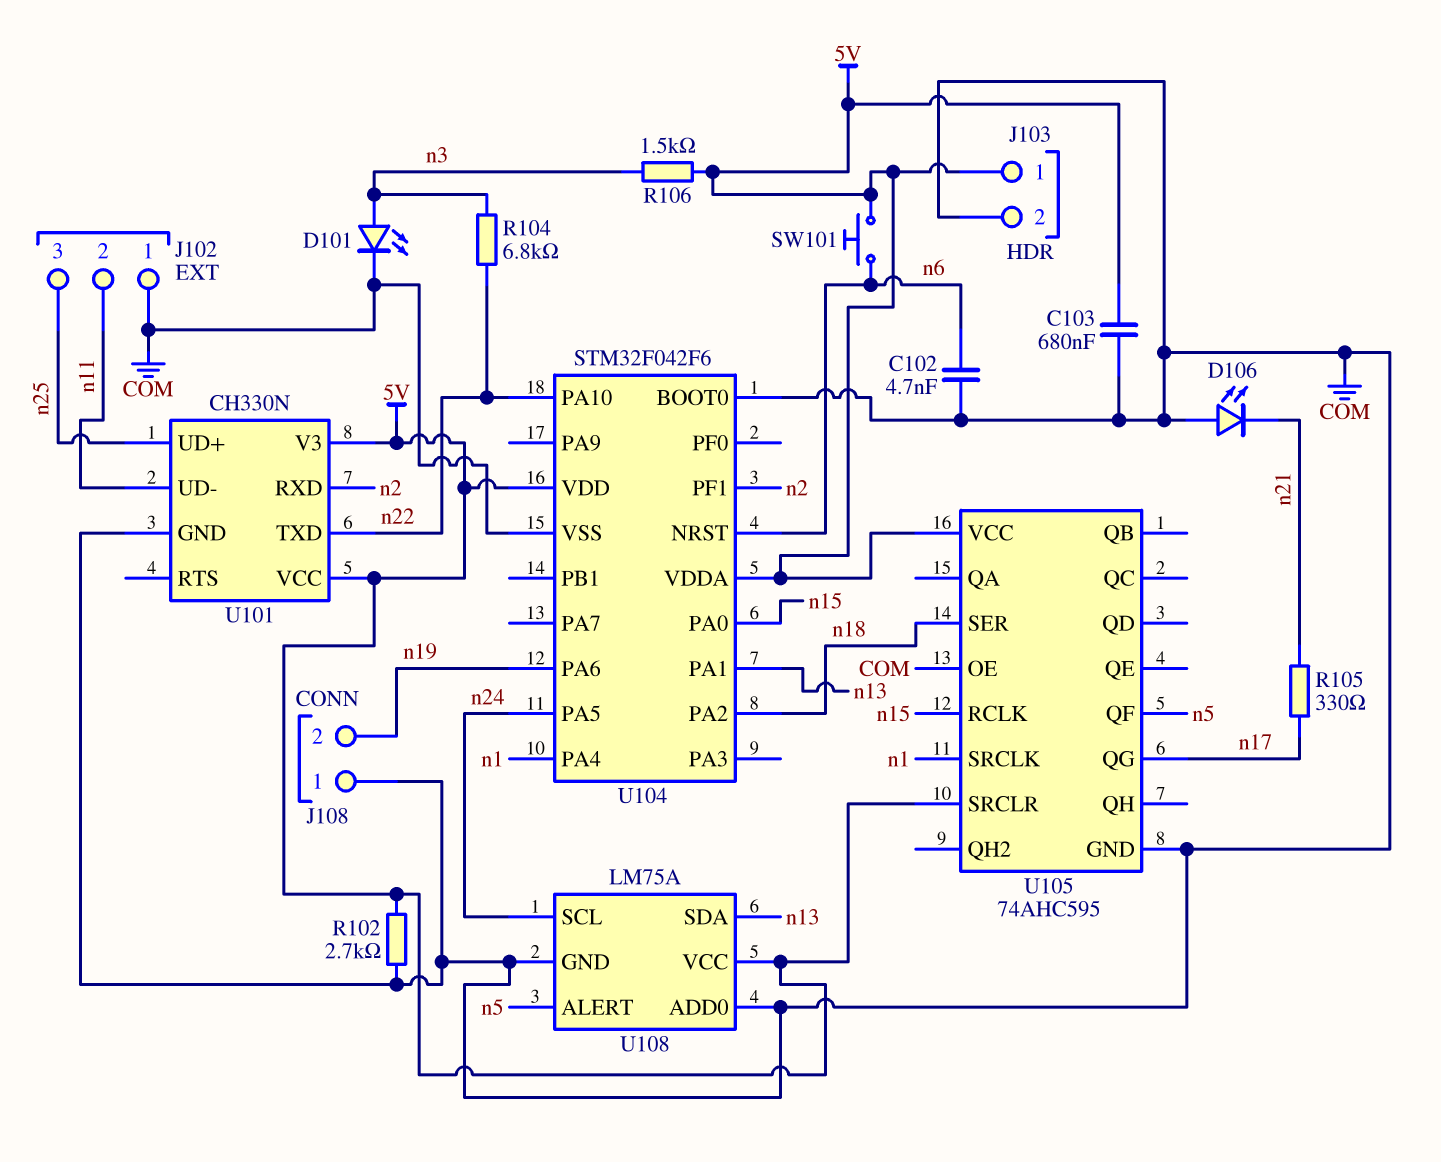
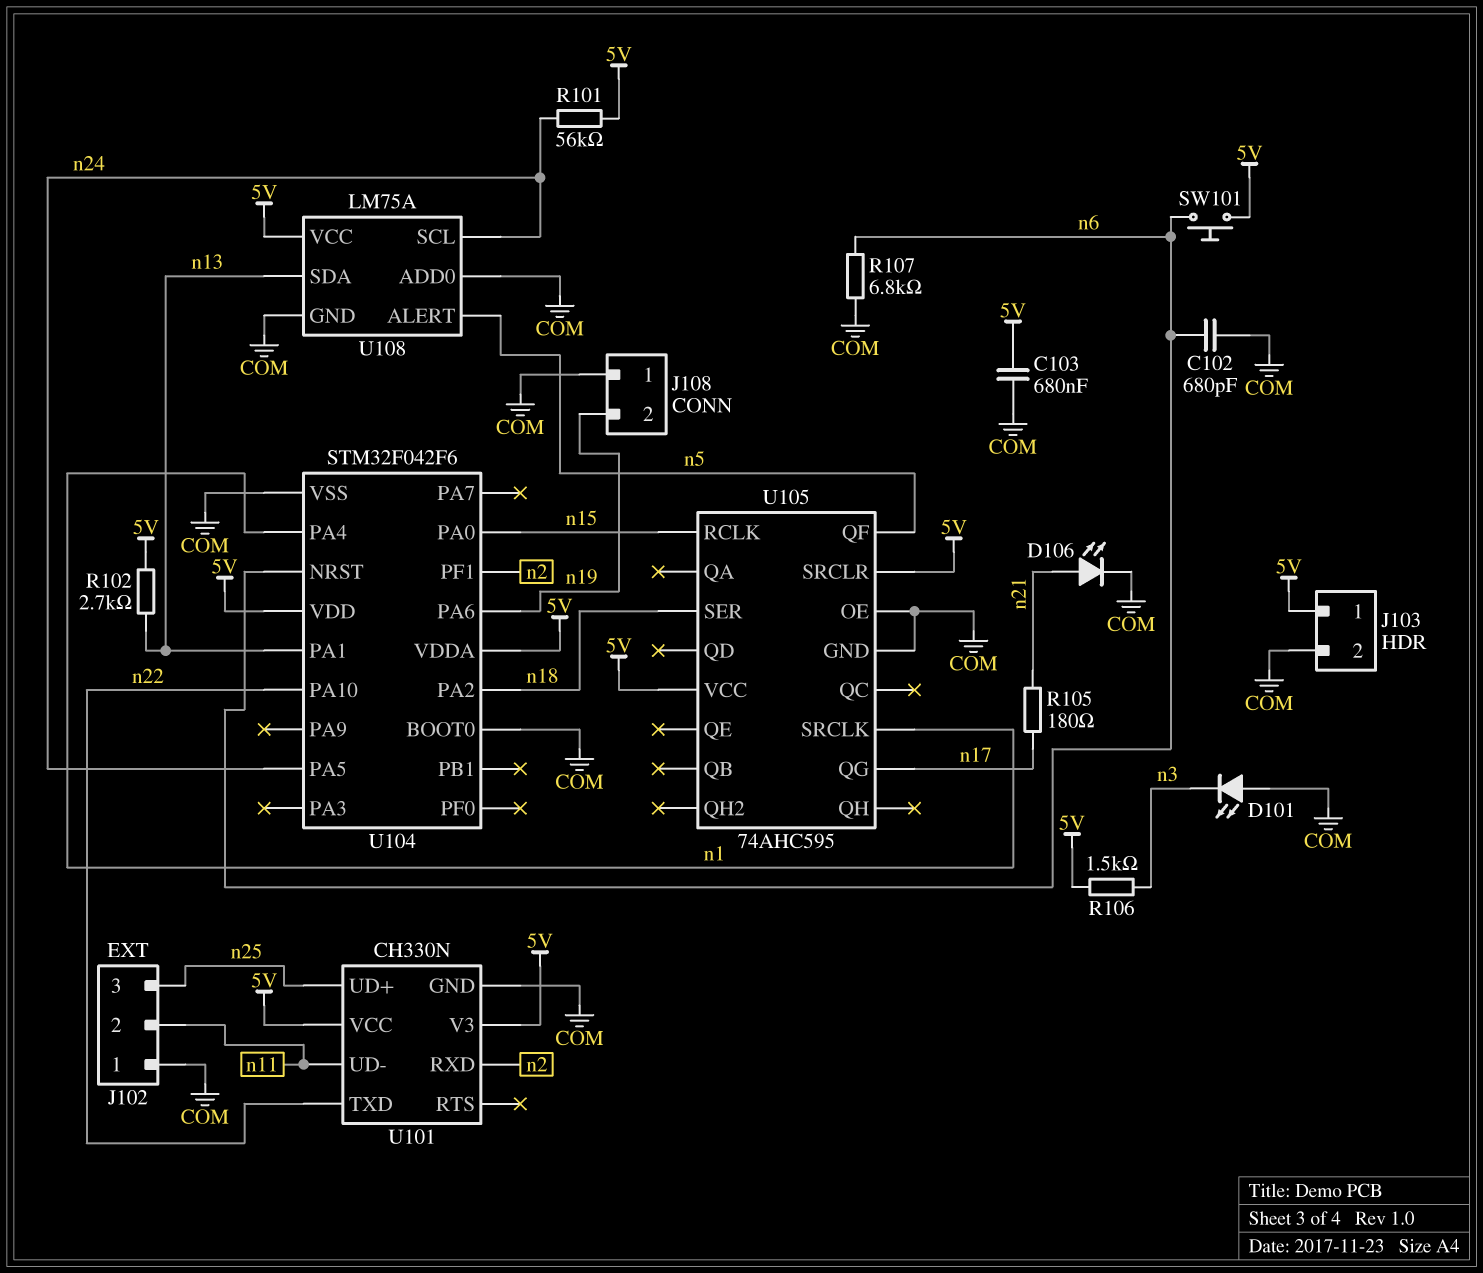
C102: 4.7nF (COM, n6) -> 680pF (COM, n6)
D101: LED (A n3, K COM) -> LED (A COM, K n3)
D106: LED (A COM, K n21) -> LED (A n21, K COM)
R101: none -> 56k (5V, n24)
R102: 2.7k (5V, COM) -> 2.7k (5V, n13)
R104: 6.8k (n3, n22) -> none
R105: 330 (n17, n21) -> 180 (n17, n21)
R107: none -> 6.8k (COM, n6)

